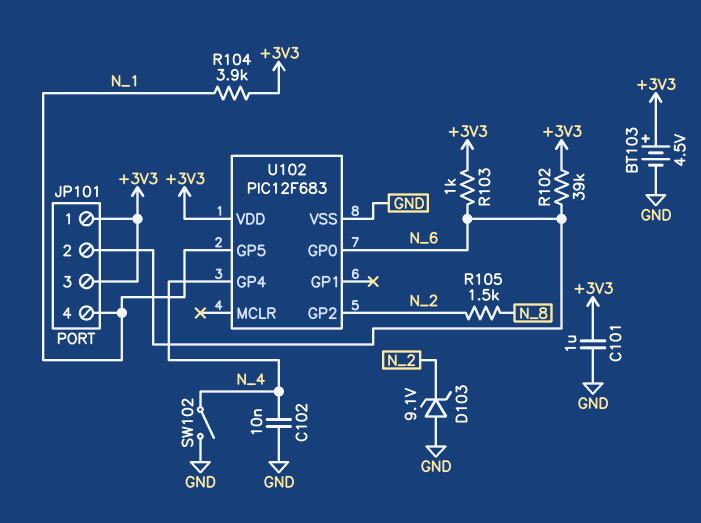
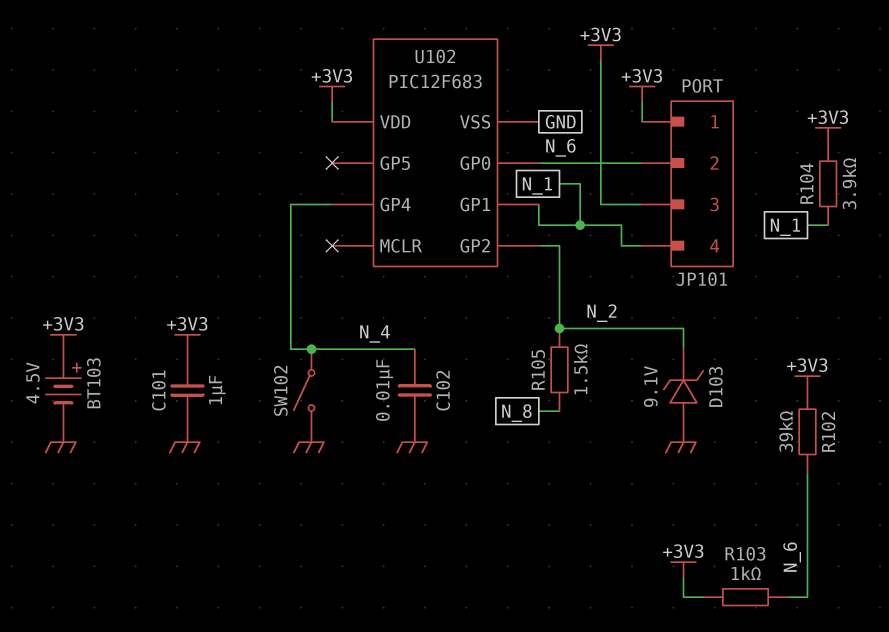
U102 pin GP1: none -> N_1
U102 pin GP5: N_1 -> none

